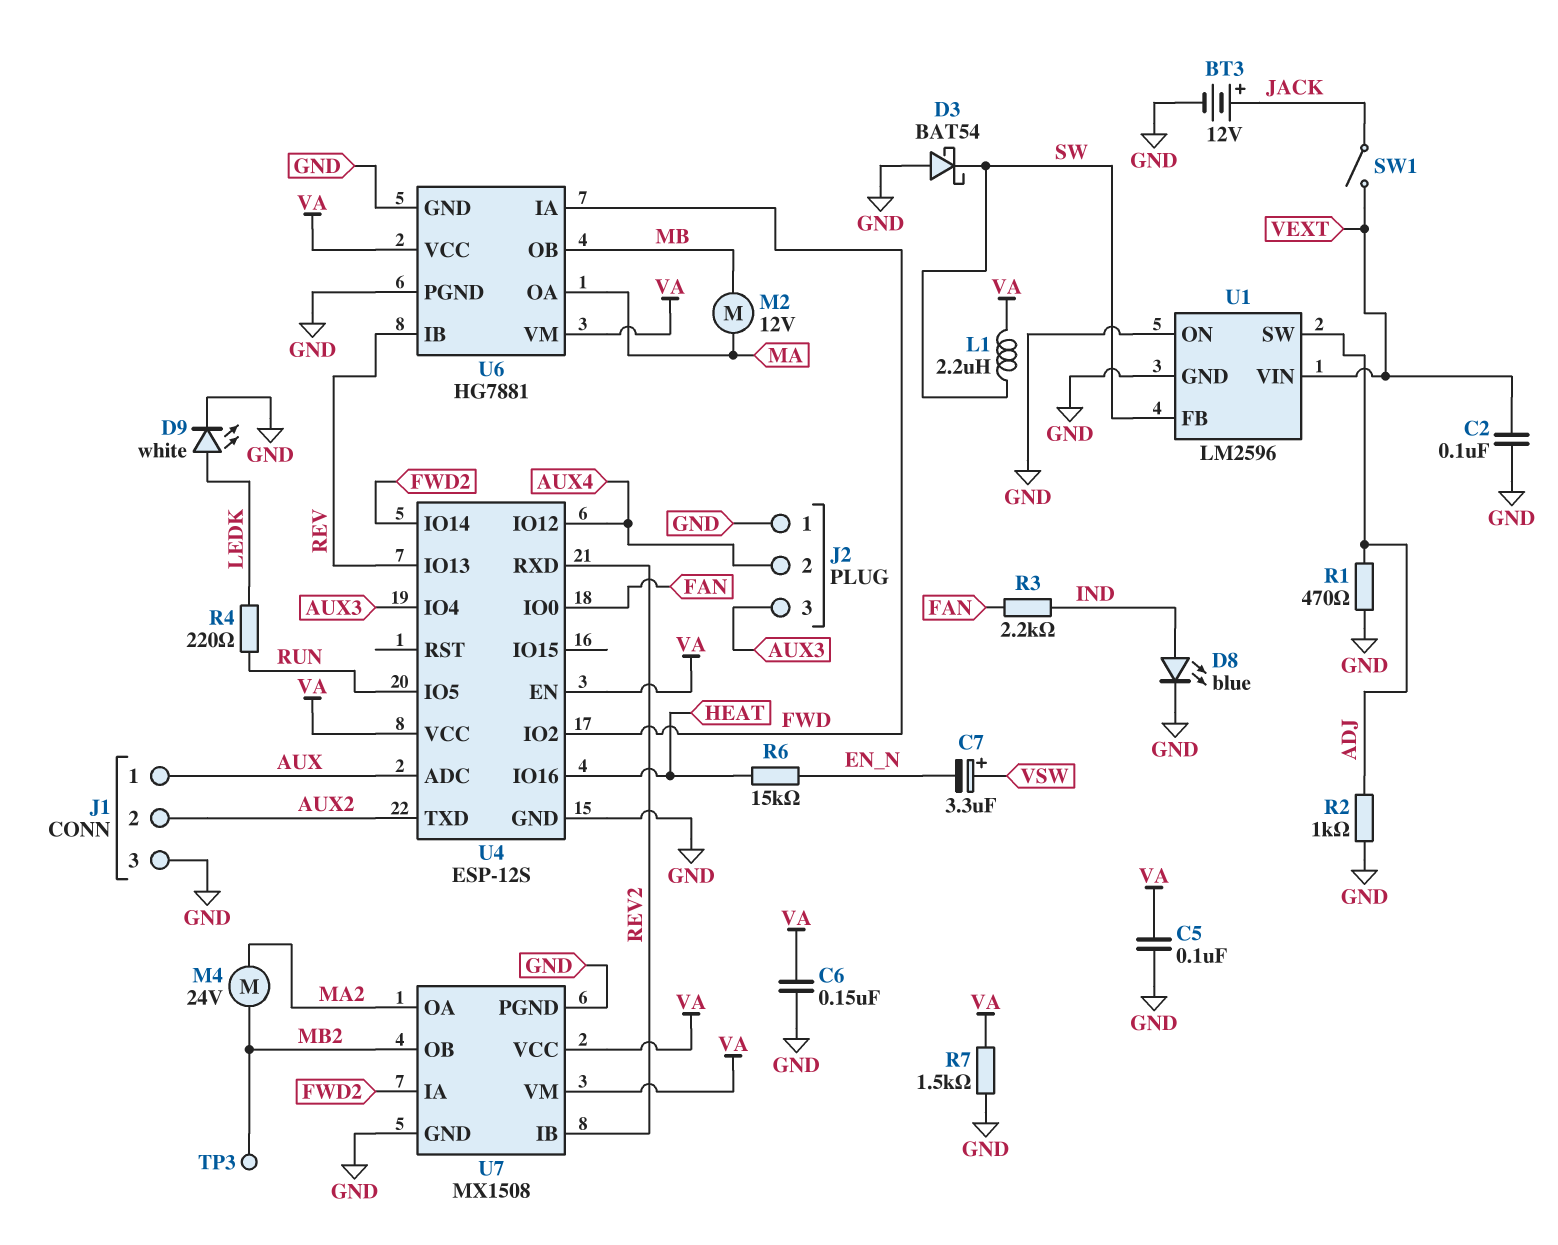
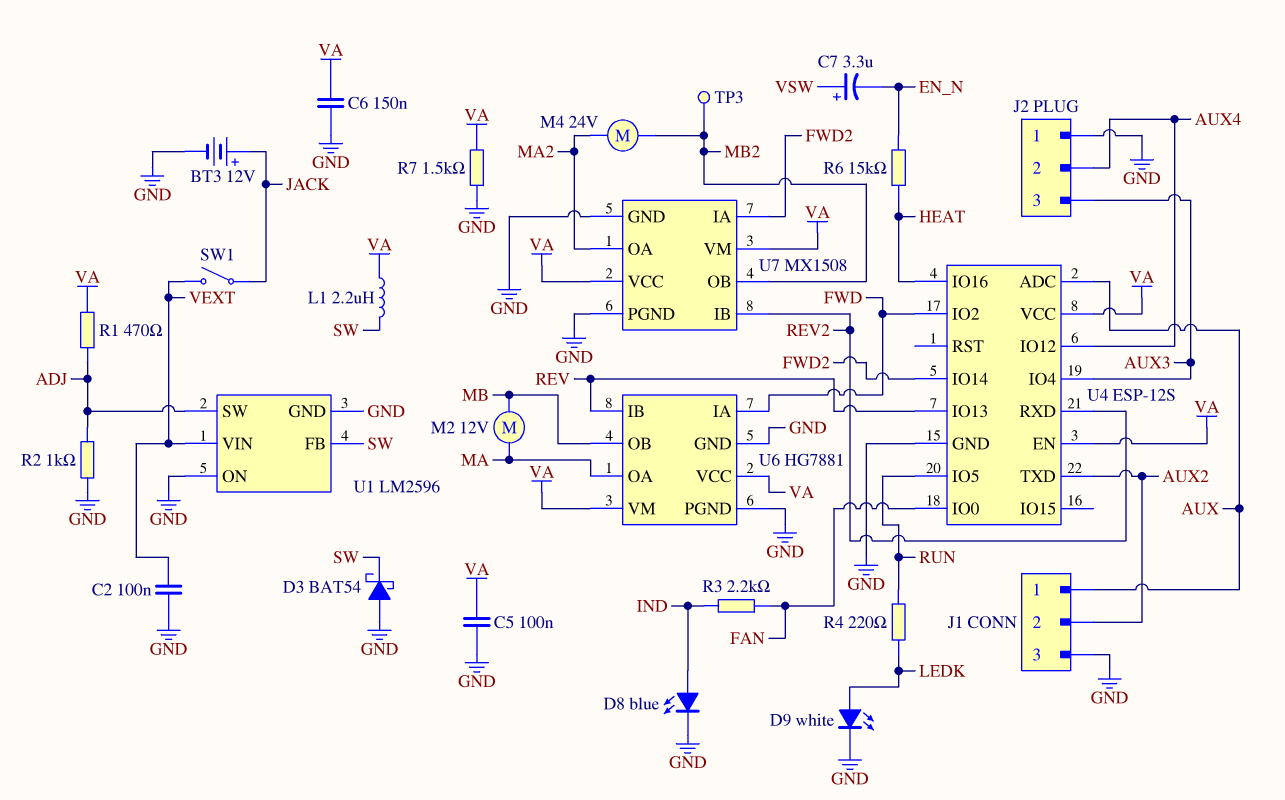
R1: 470 (ADJ, GND) -> 470 (ADJ, VA)

